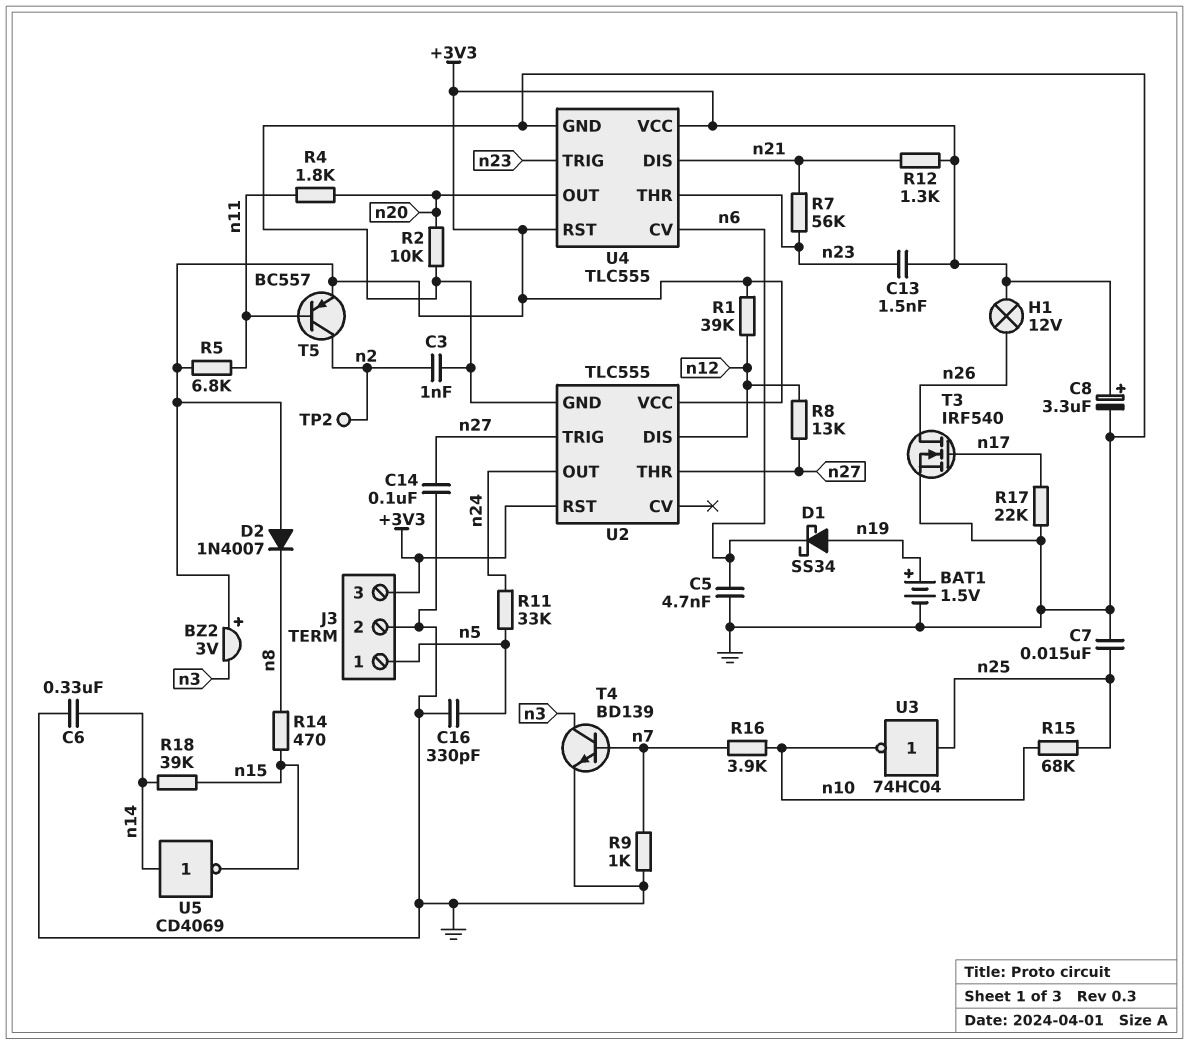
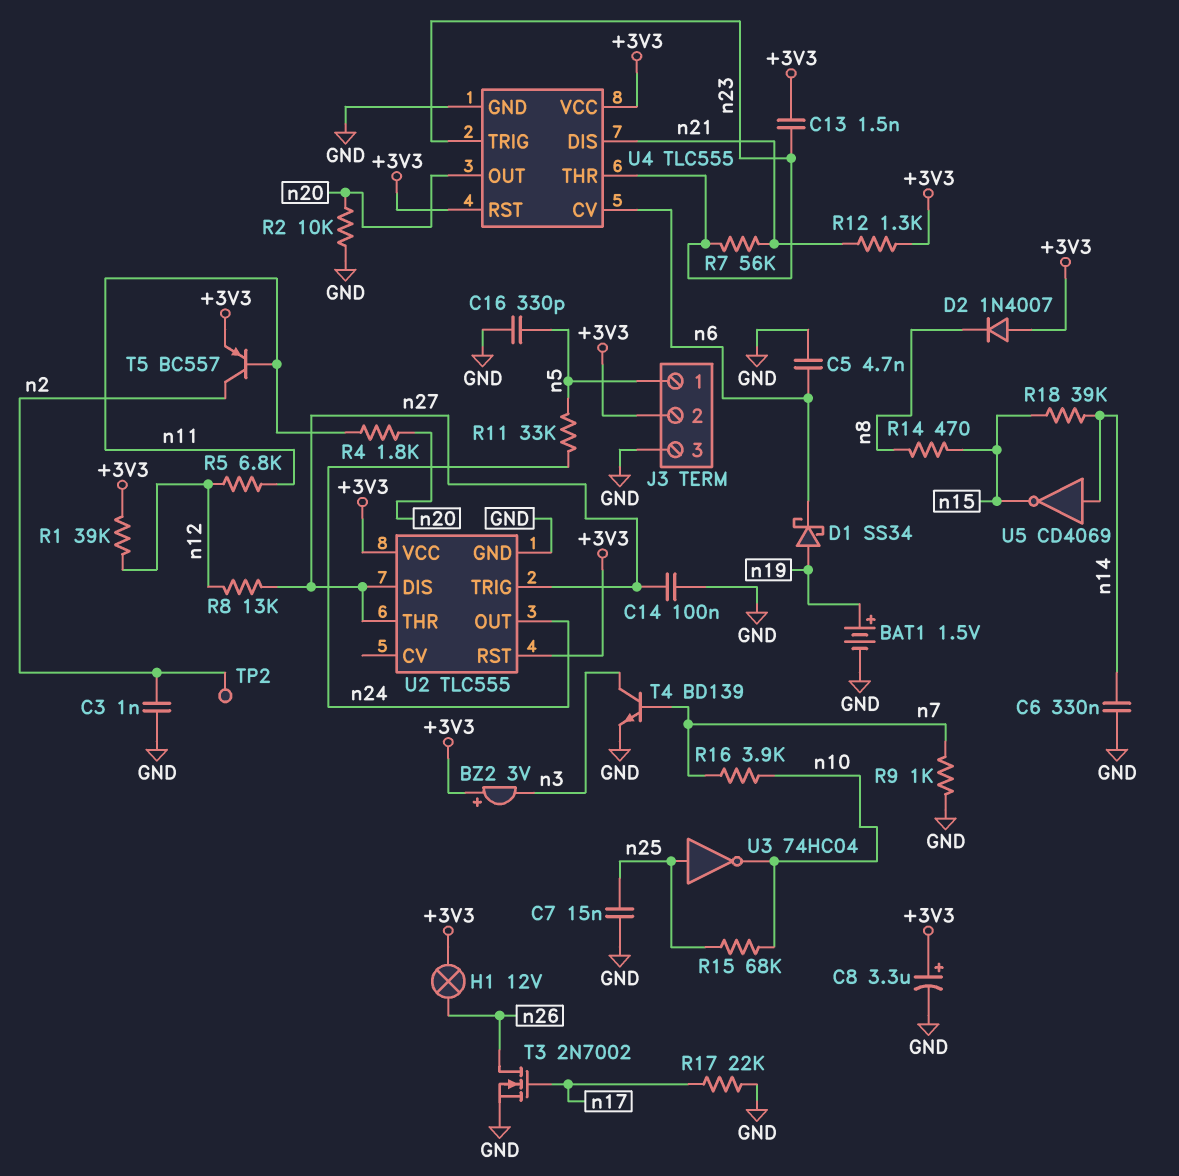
J3 pin 2: GND -> +3V3
J3 pin 3: +3V3 -> GND
R5: 6.8k (+3V3, n11) -> 6.8k (n11, n12)
T3: NMOS IRF540 (G n17, D n26, S GND) -> NMOS 2N7002 (G n17, D n26, S GND)
U2 pin DIS: n12 -> n27

